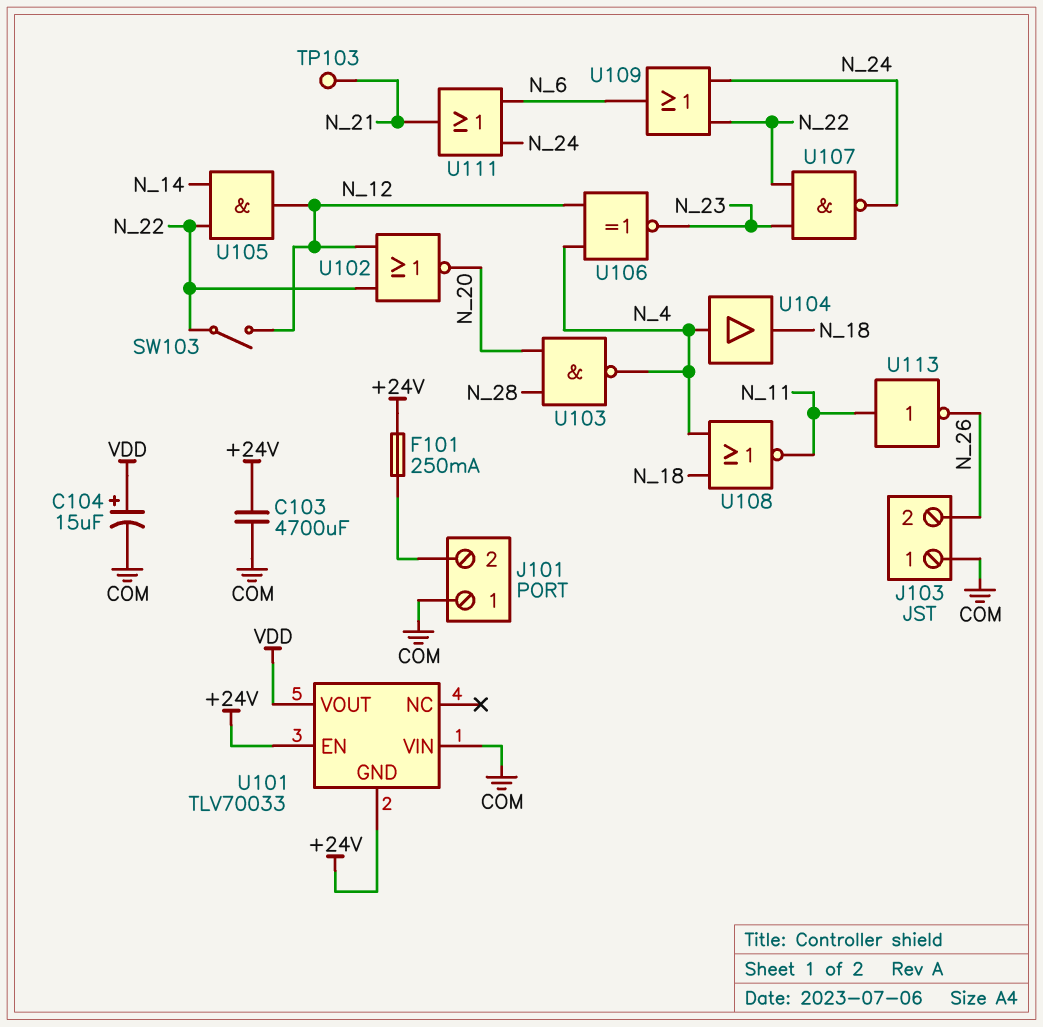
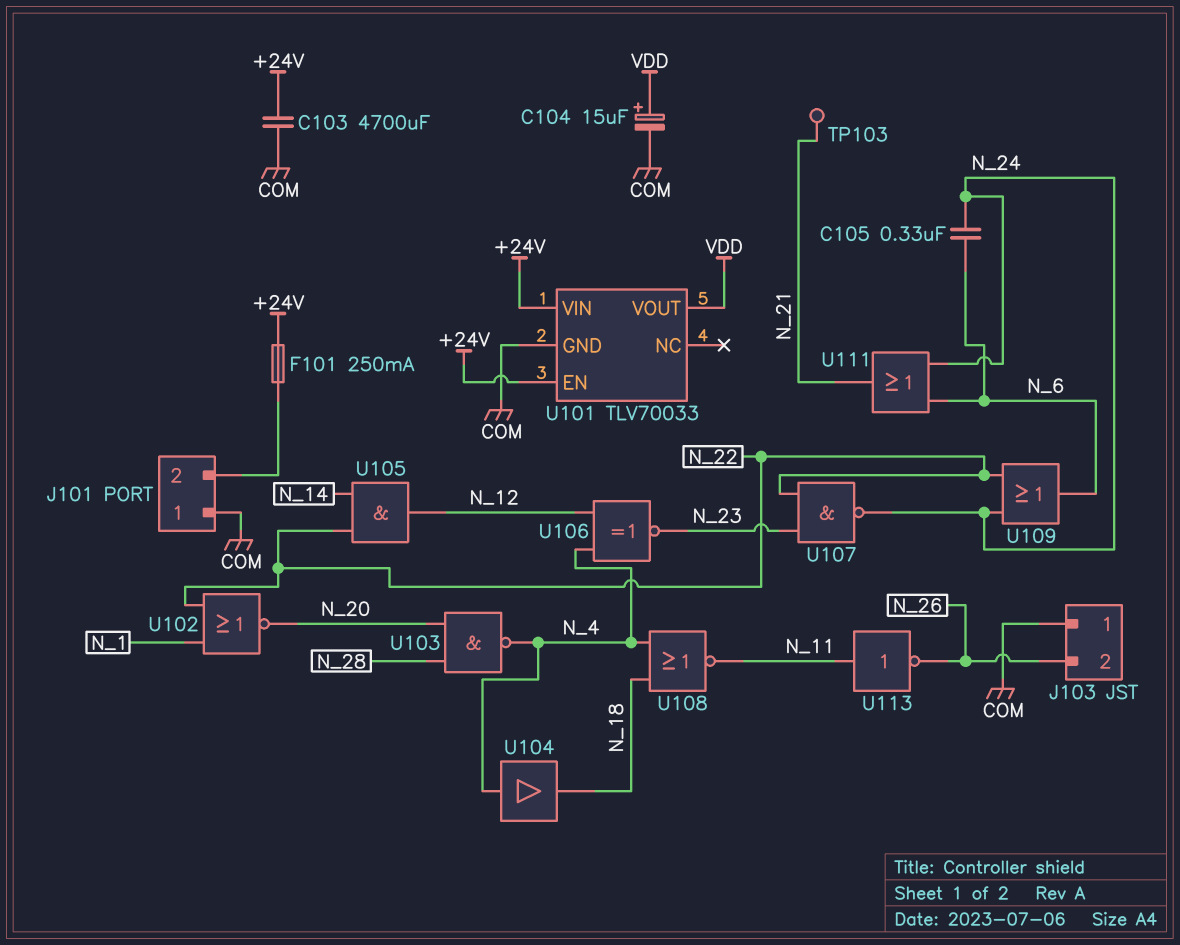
C105: none -> 330nF (N_6, N_24)
SW103: switch (N_12, N_22) -> none
U101 pin GND: +24V -> COM
U101 pin VIN: COM -> +24V
U102: NOR (in N_12, in N_22, out N_20) -> NOR (in N_1, in N_22, out N_20)

